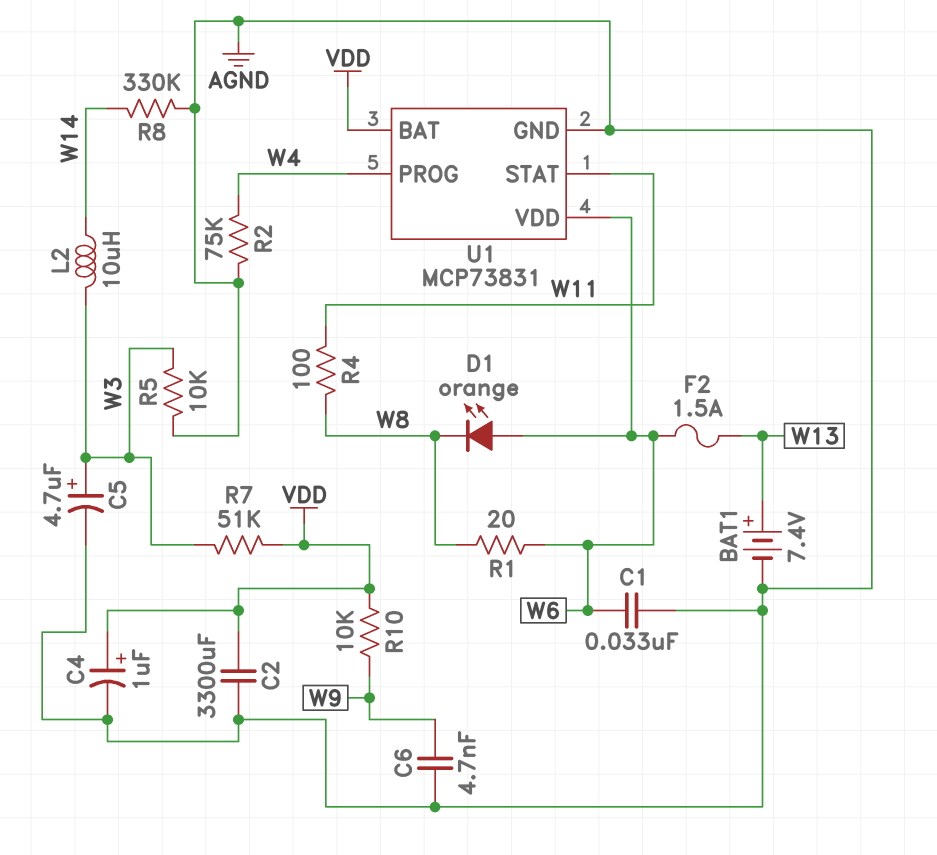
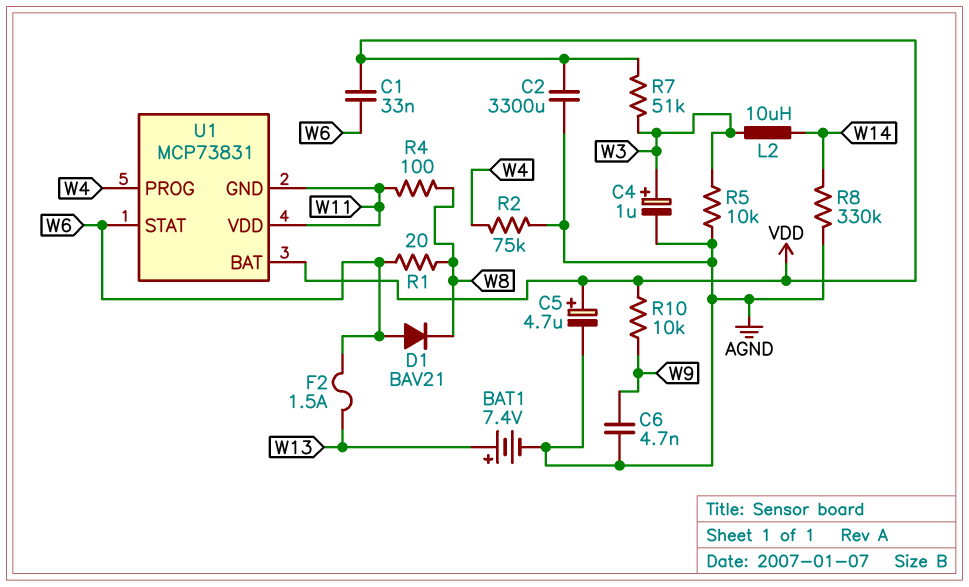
C1: 33nF (AGND, W6) -> 33nF (VDD, W6)
C4: 1uF (plus VDD, minus AGND) -> 1uF (plus W3, minus AGND)
C5: 4.7uF (plus W3, minus AGND) -> 4.7uF (plus VDD, minus AGND)
D1: LED orange (A W6, K W8) -> diode BAV21 (A W6, K W8)
U1 pin GND: AGND -> W11
U1 pin STAT: W11 -> W6
U1 pin VDD: W6 -> W11

